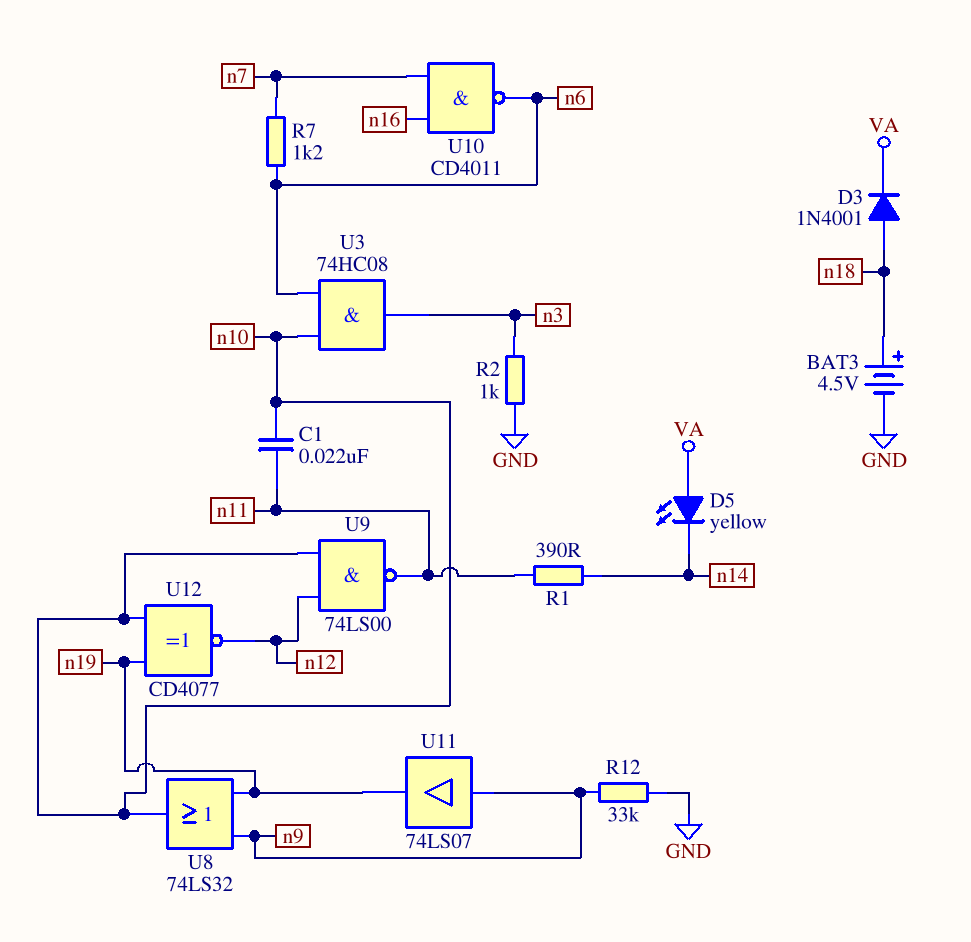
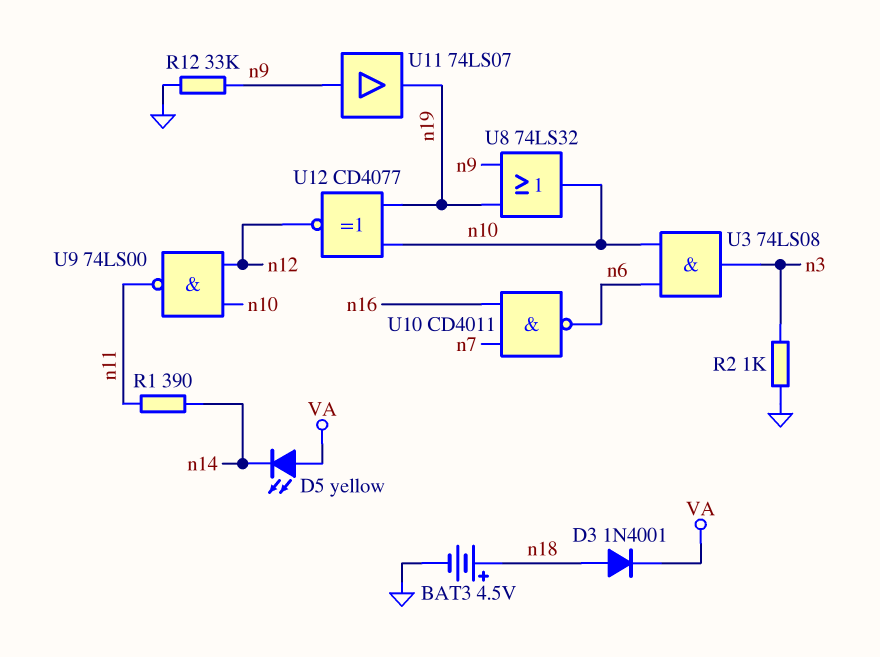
C1: 22nF (n10, n11) -> none
R7: 1.2k (n6, n7) -> none
U3: AND 74HC08 (in n6, in n10, out n3) -> AND 74LS08 (in n6, in n10, out n3)

